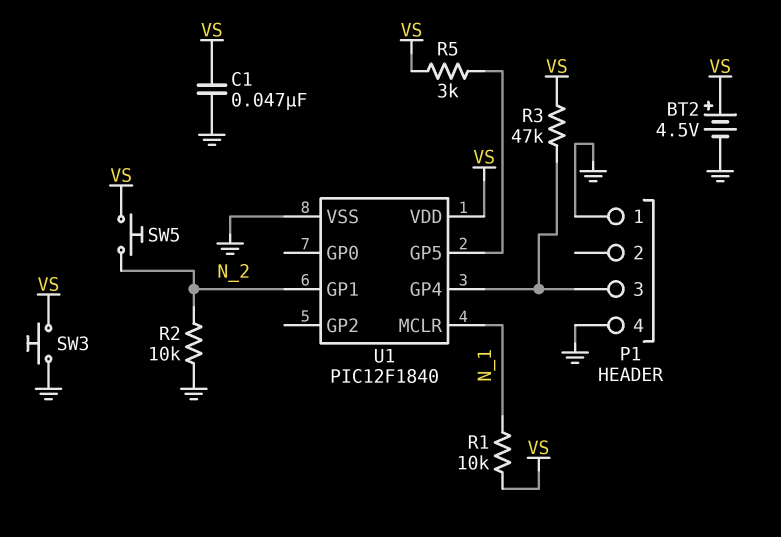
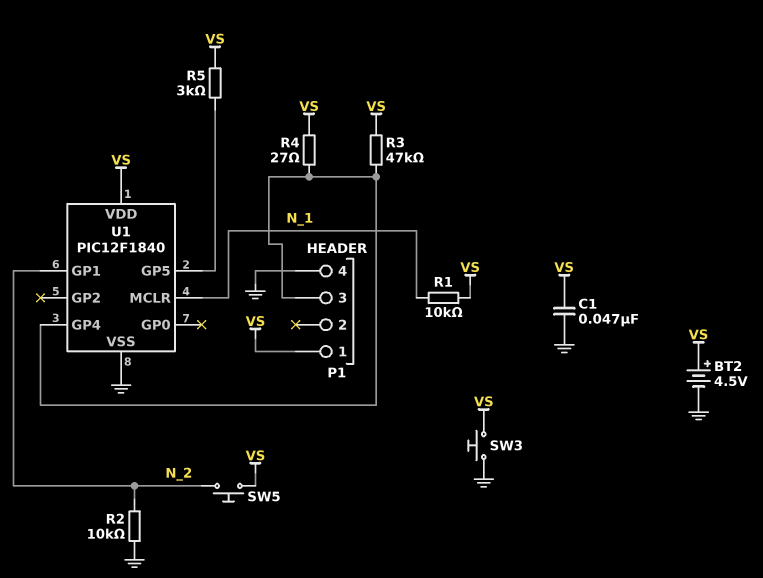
P1 pin 1: GND -> VS
R4: none -> 27 (P1/3, VS)

